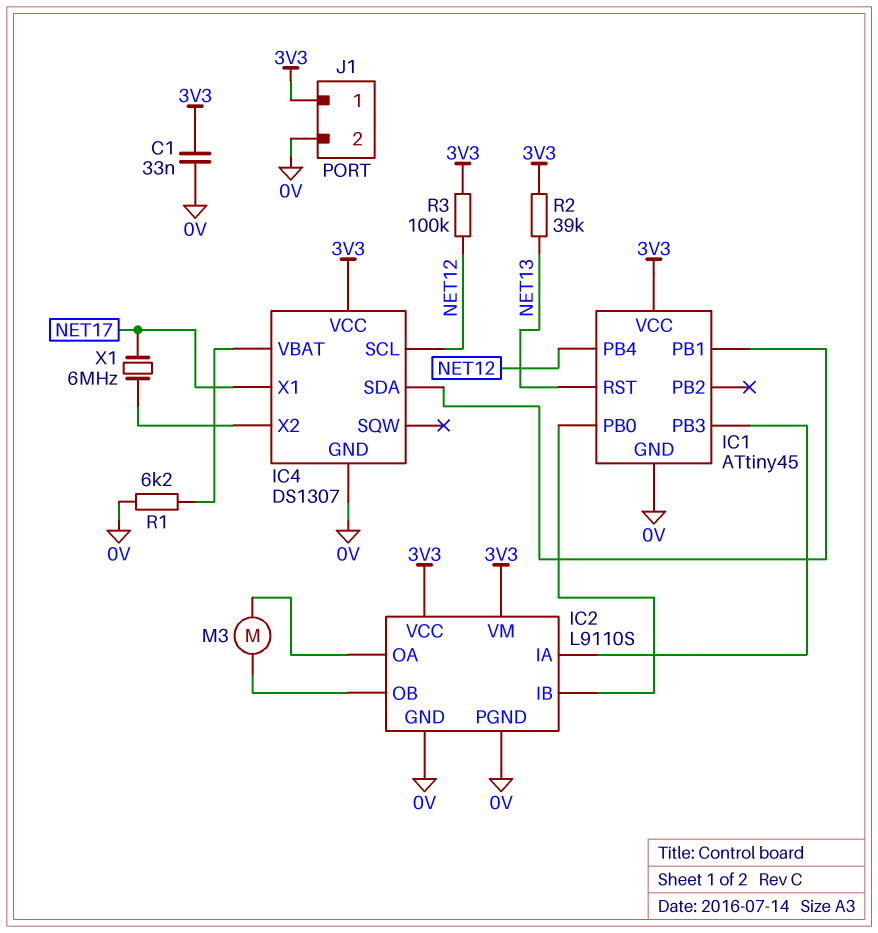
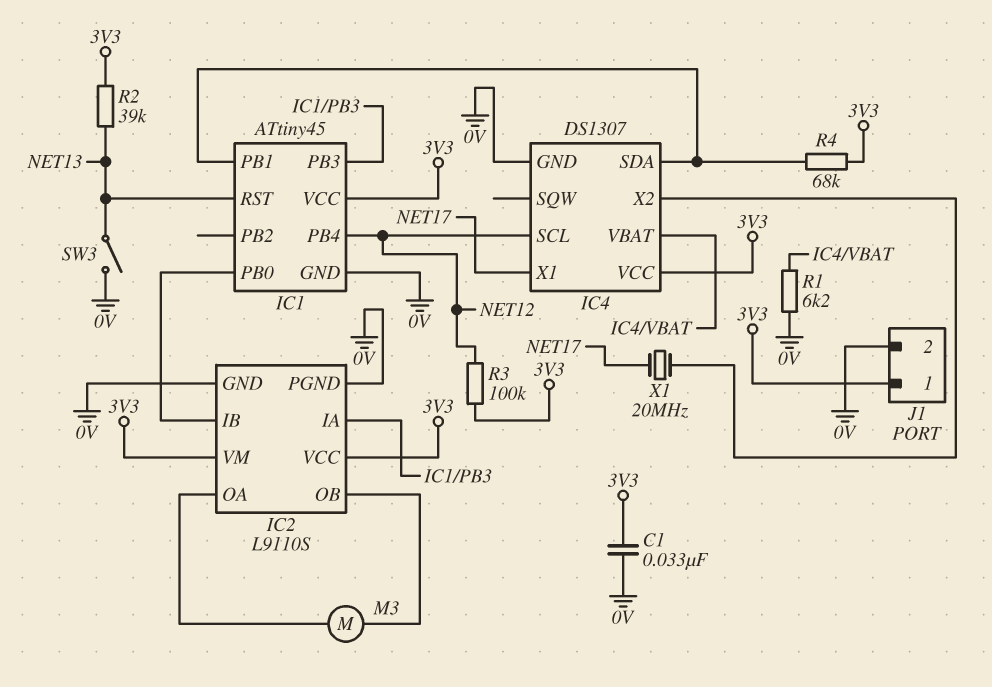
R4: none -> 68k (3V3, IC1/PB1)
SW3: none -> switch (0V, NET13)
X1: 6MHz (IC4/X2, NET17) -> 20MHz (IC4/X2, NET17)

